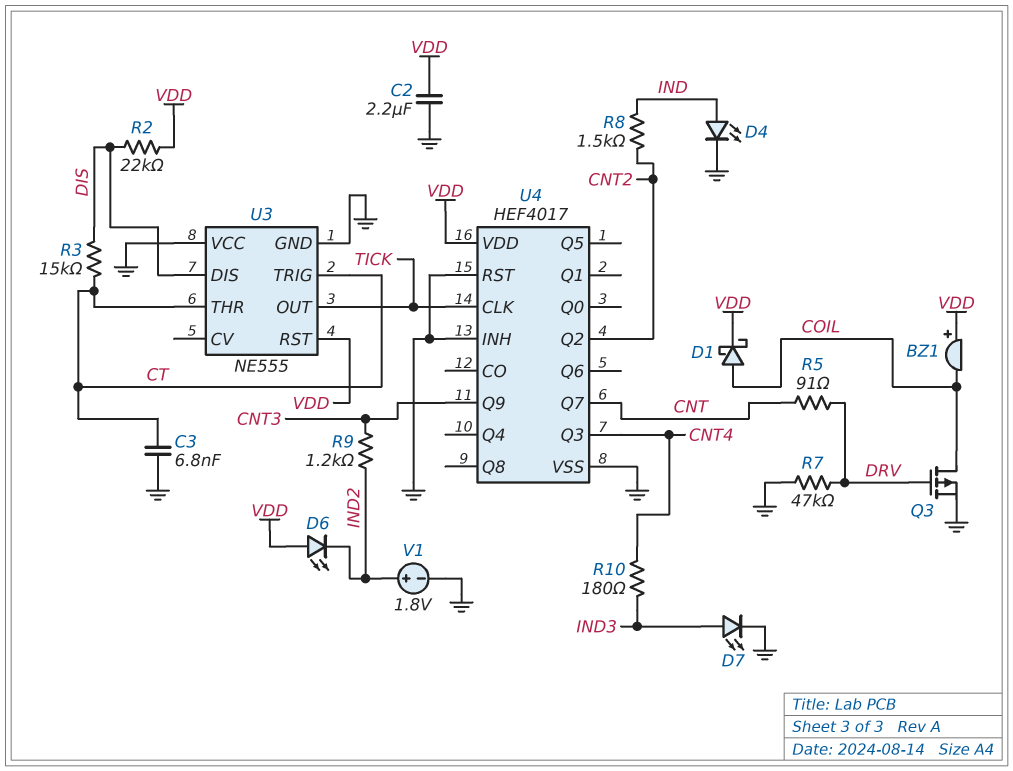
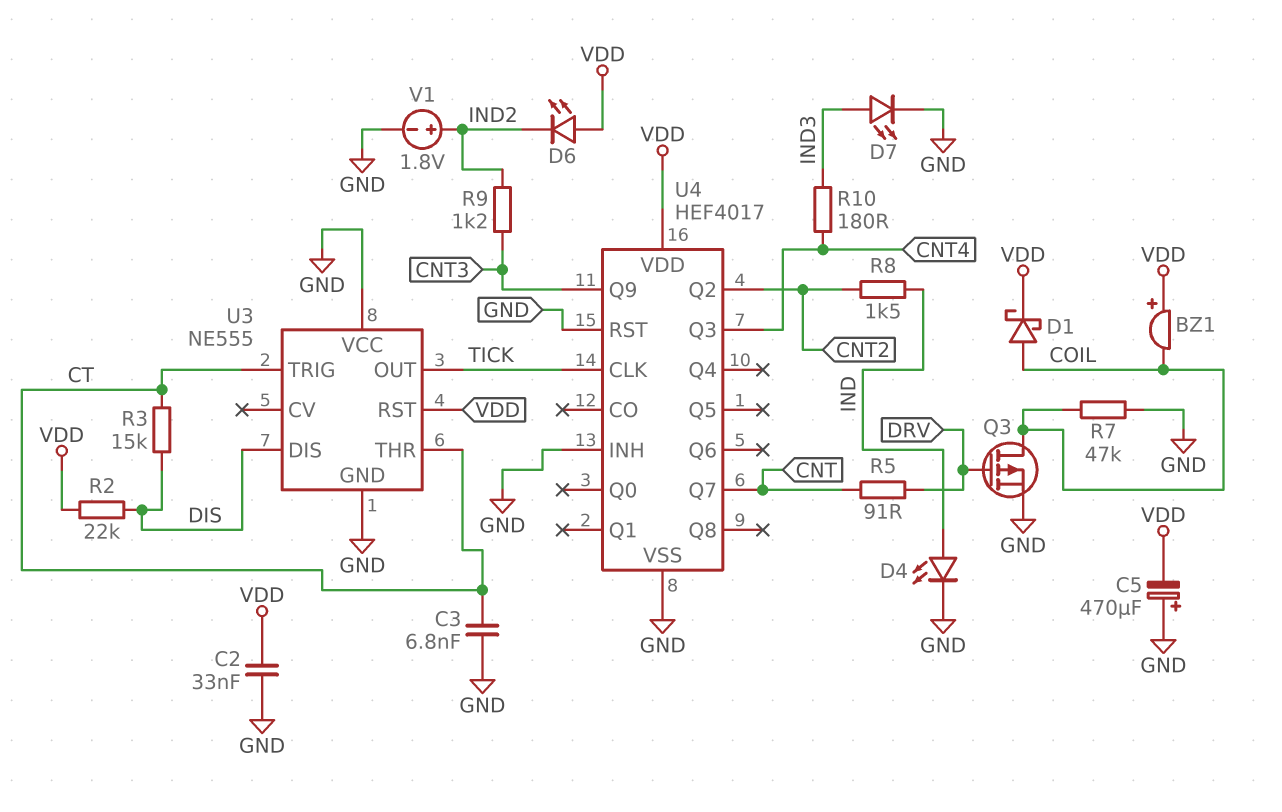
C2: 2.2uF (GND, VDD) -> 33nF (GND, VDD)
C5: none -> 470uF (plus GND, minus VDD)
R7: 47k (DRV, GND) -> 47k (COIL, GND)

